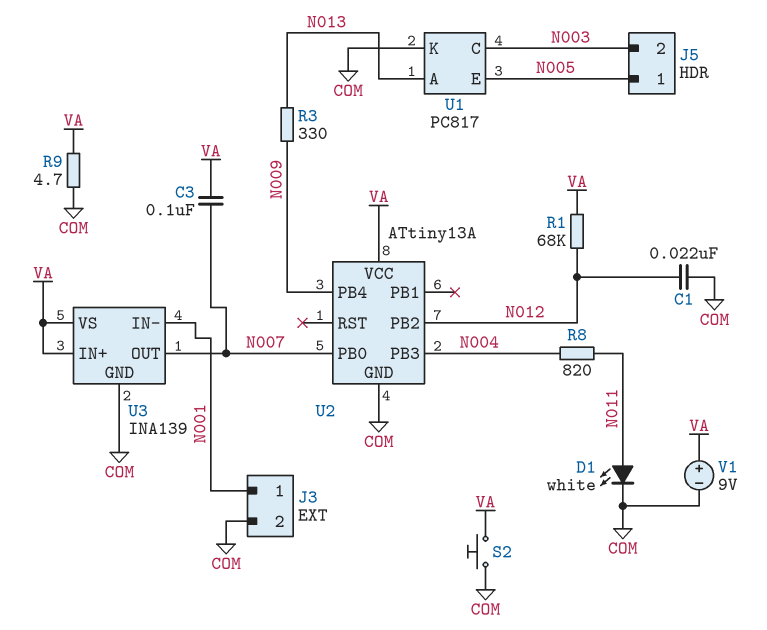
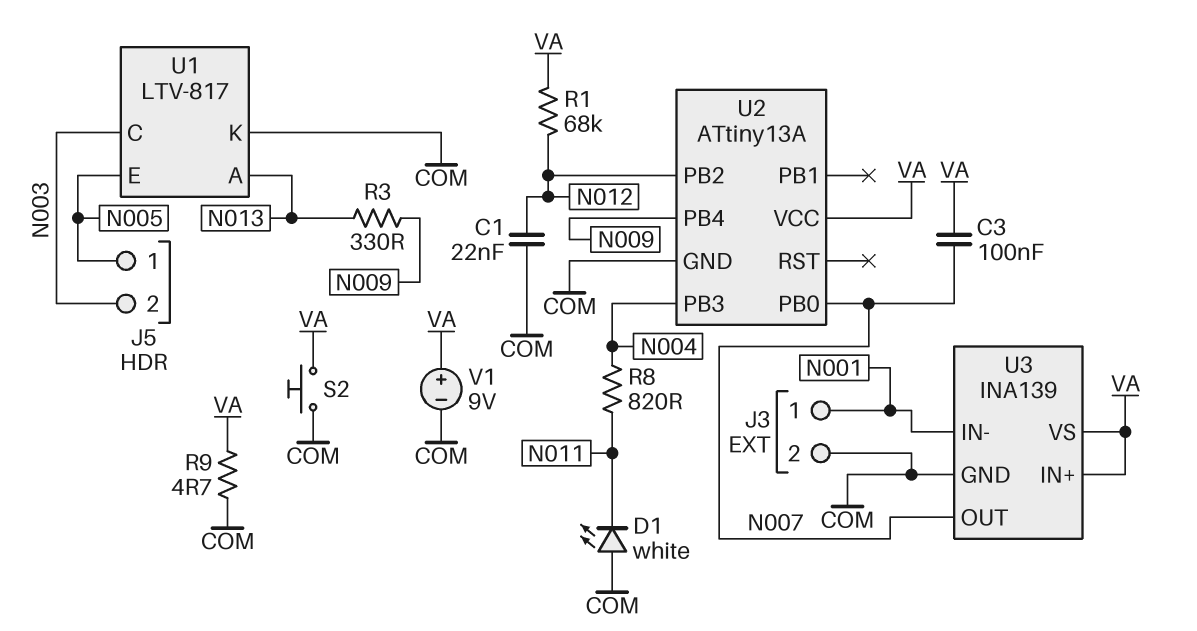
D1: LED white (A N011, K COM) -> LED white (A COM, K N011)
U1: PC817 -> LTV-817

